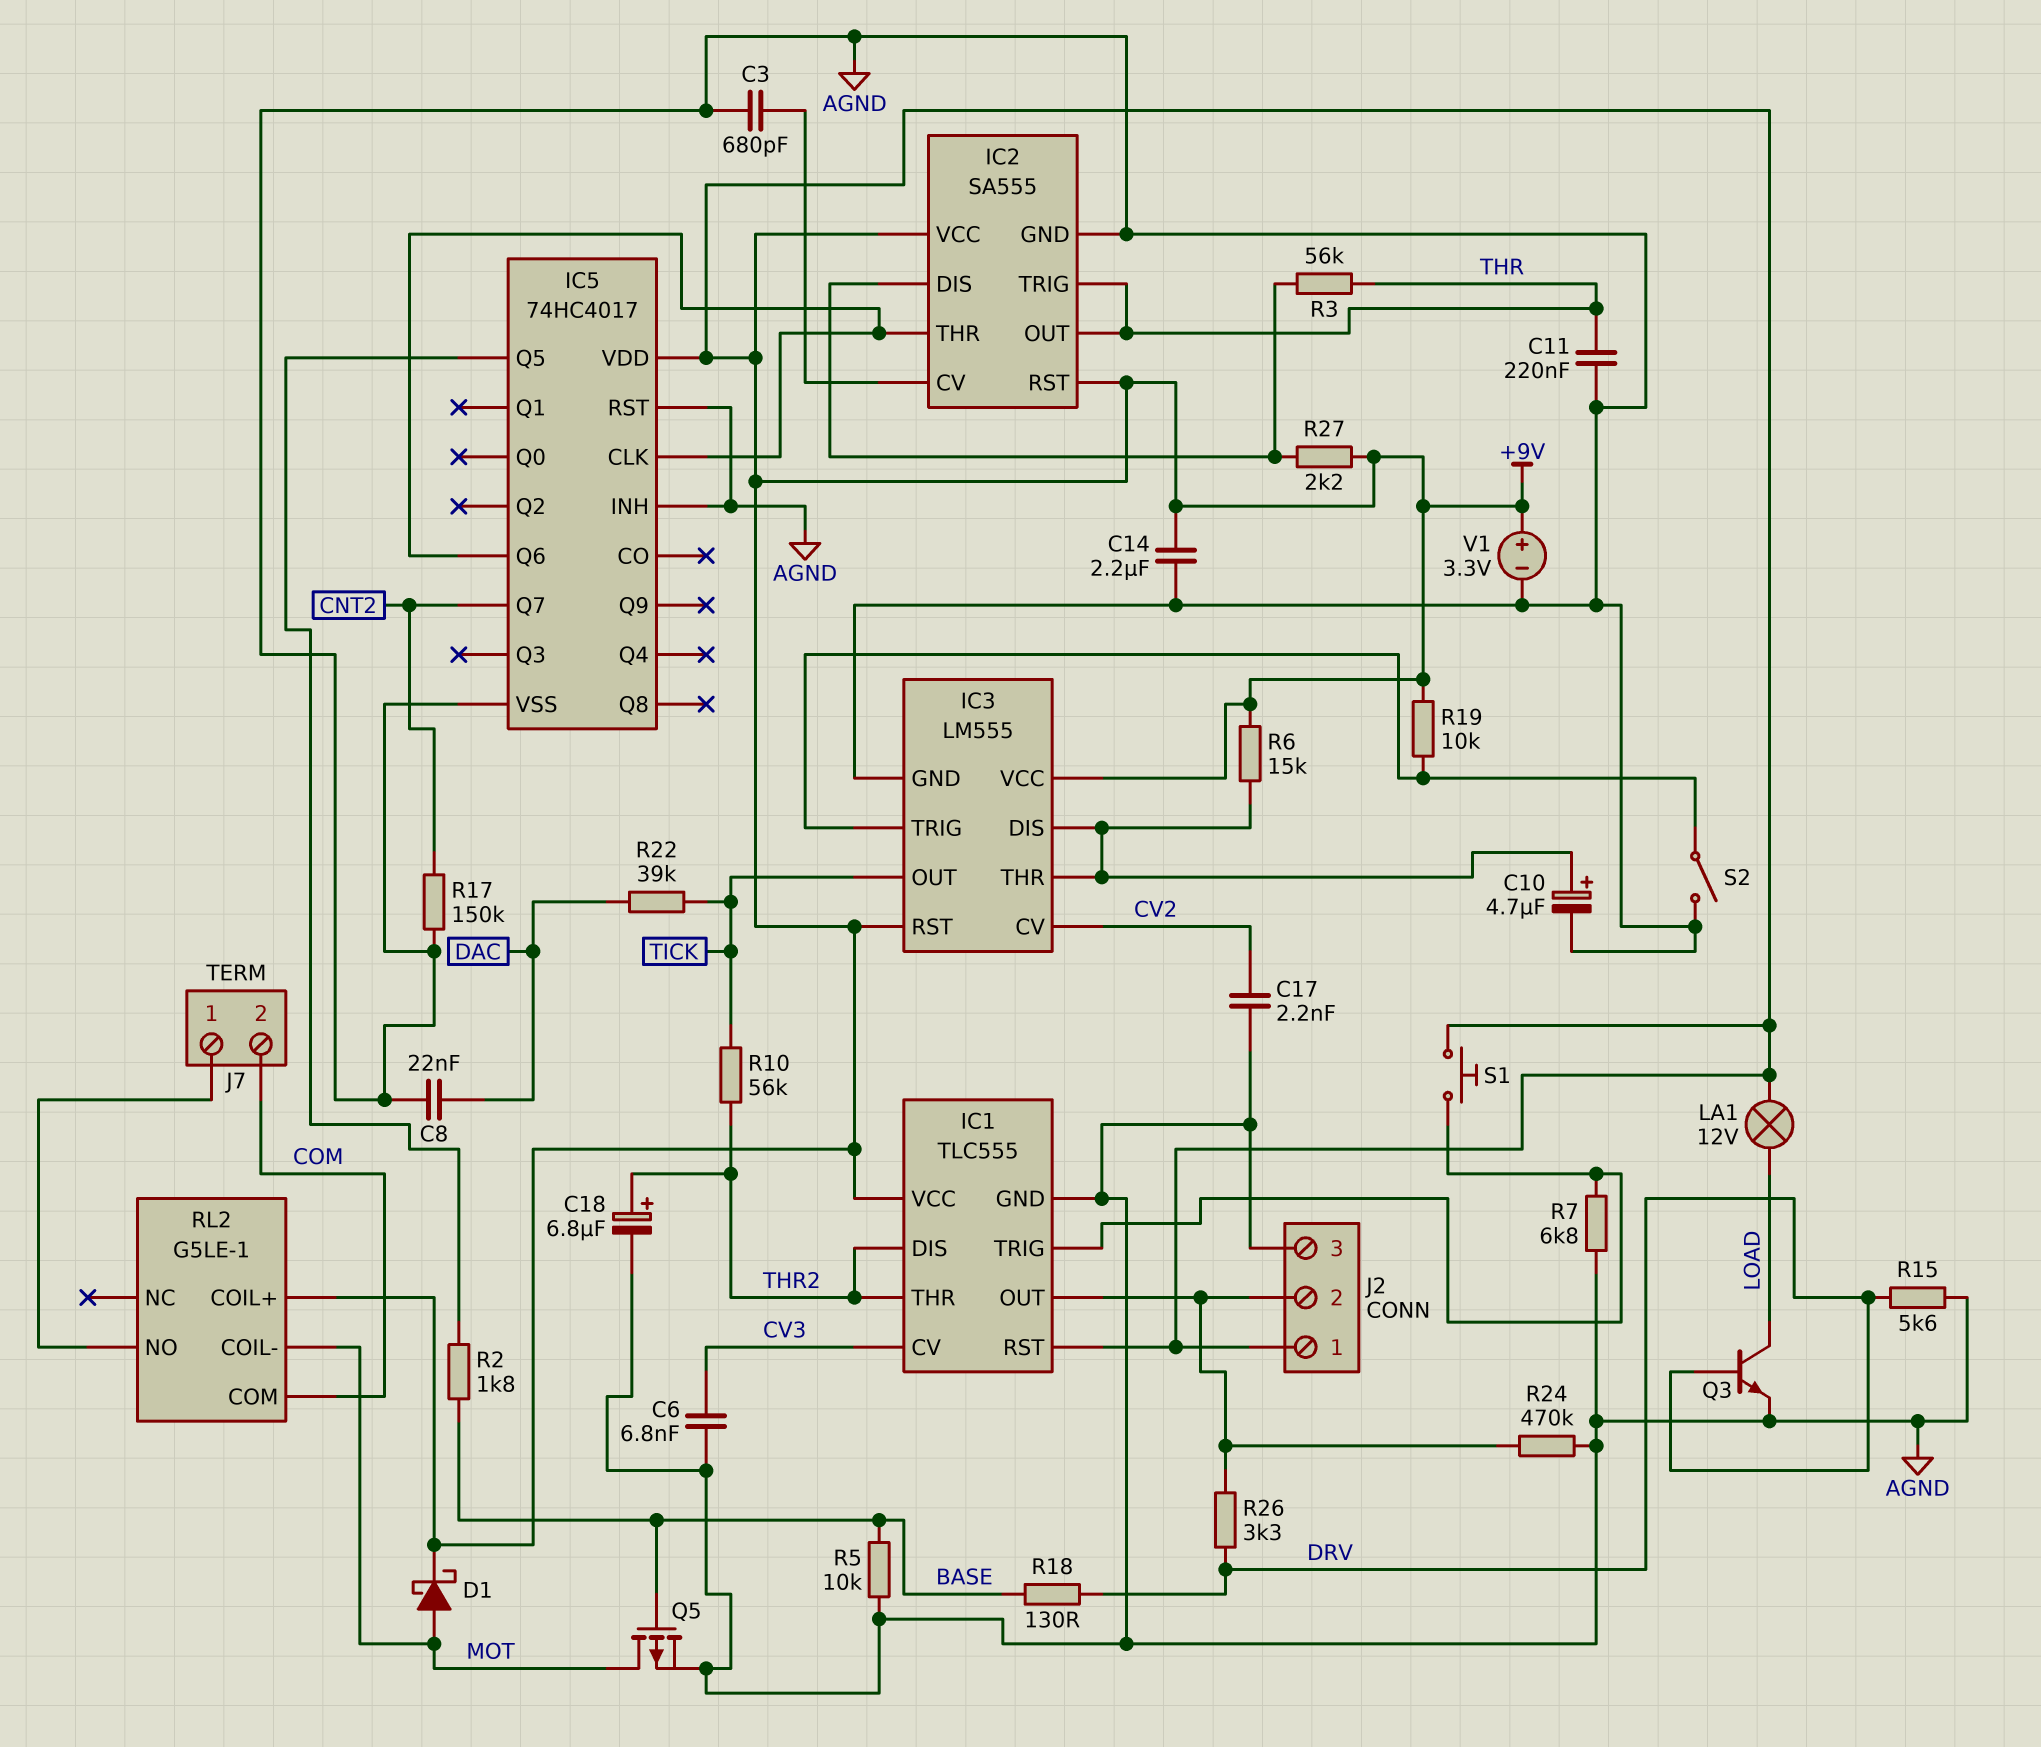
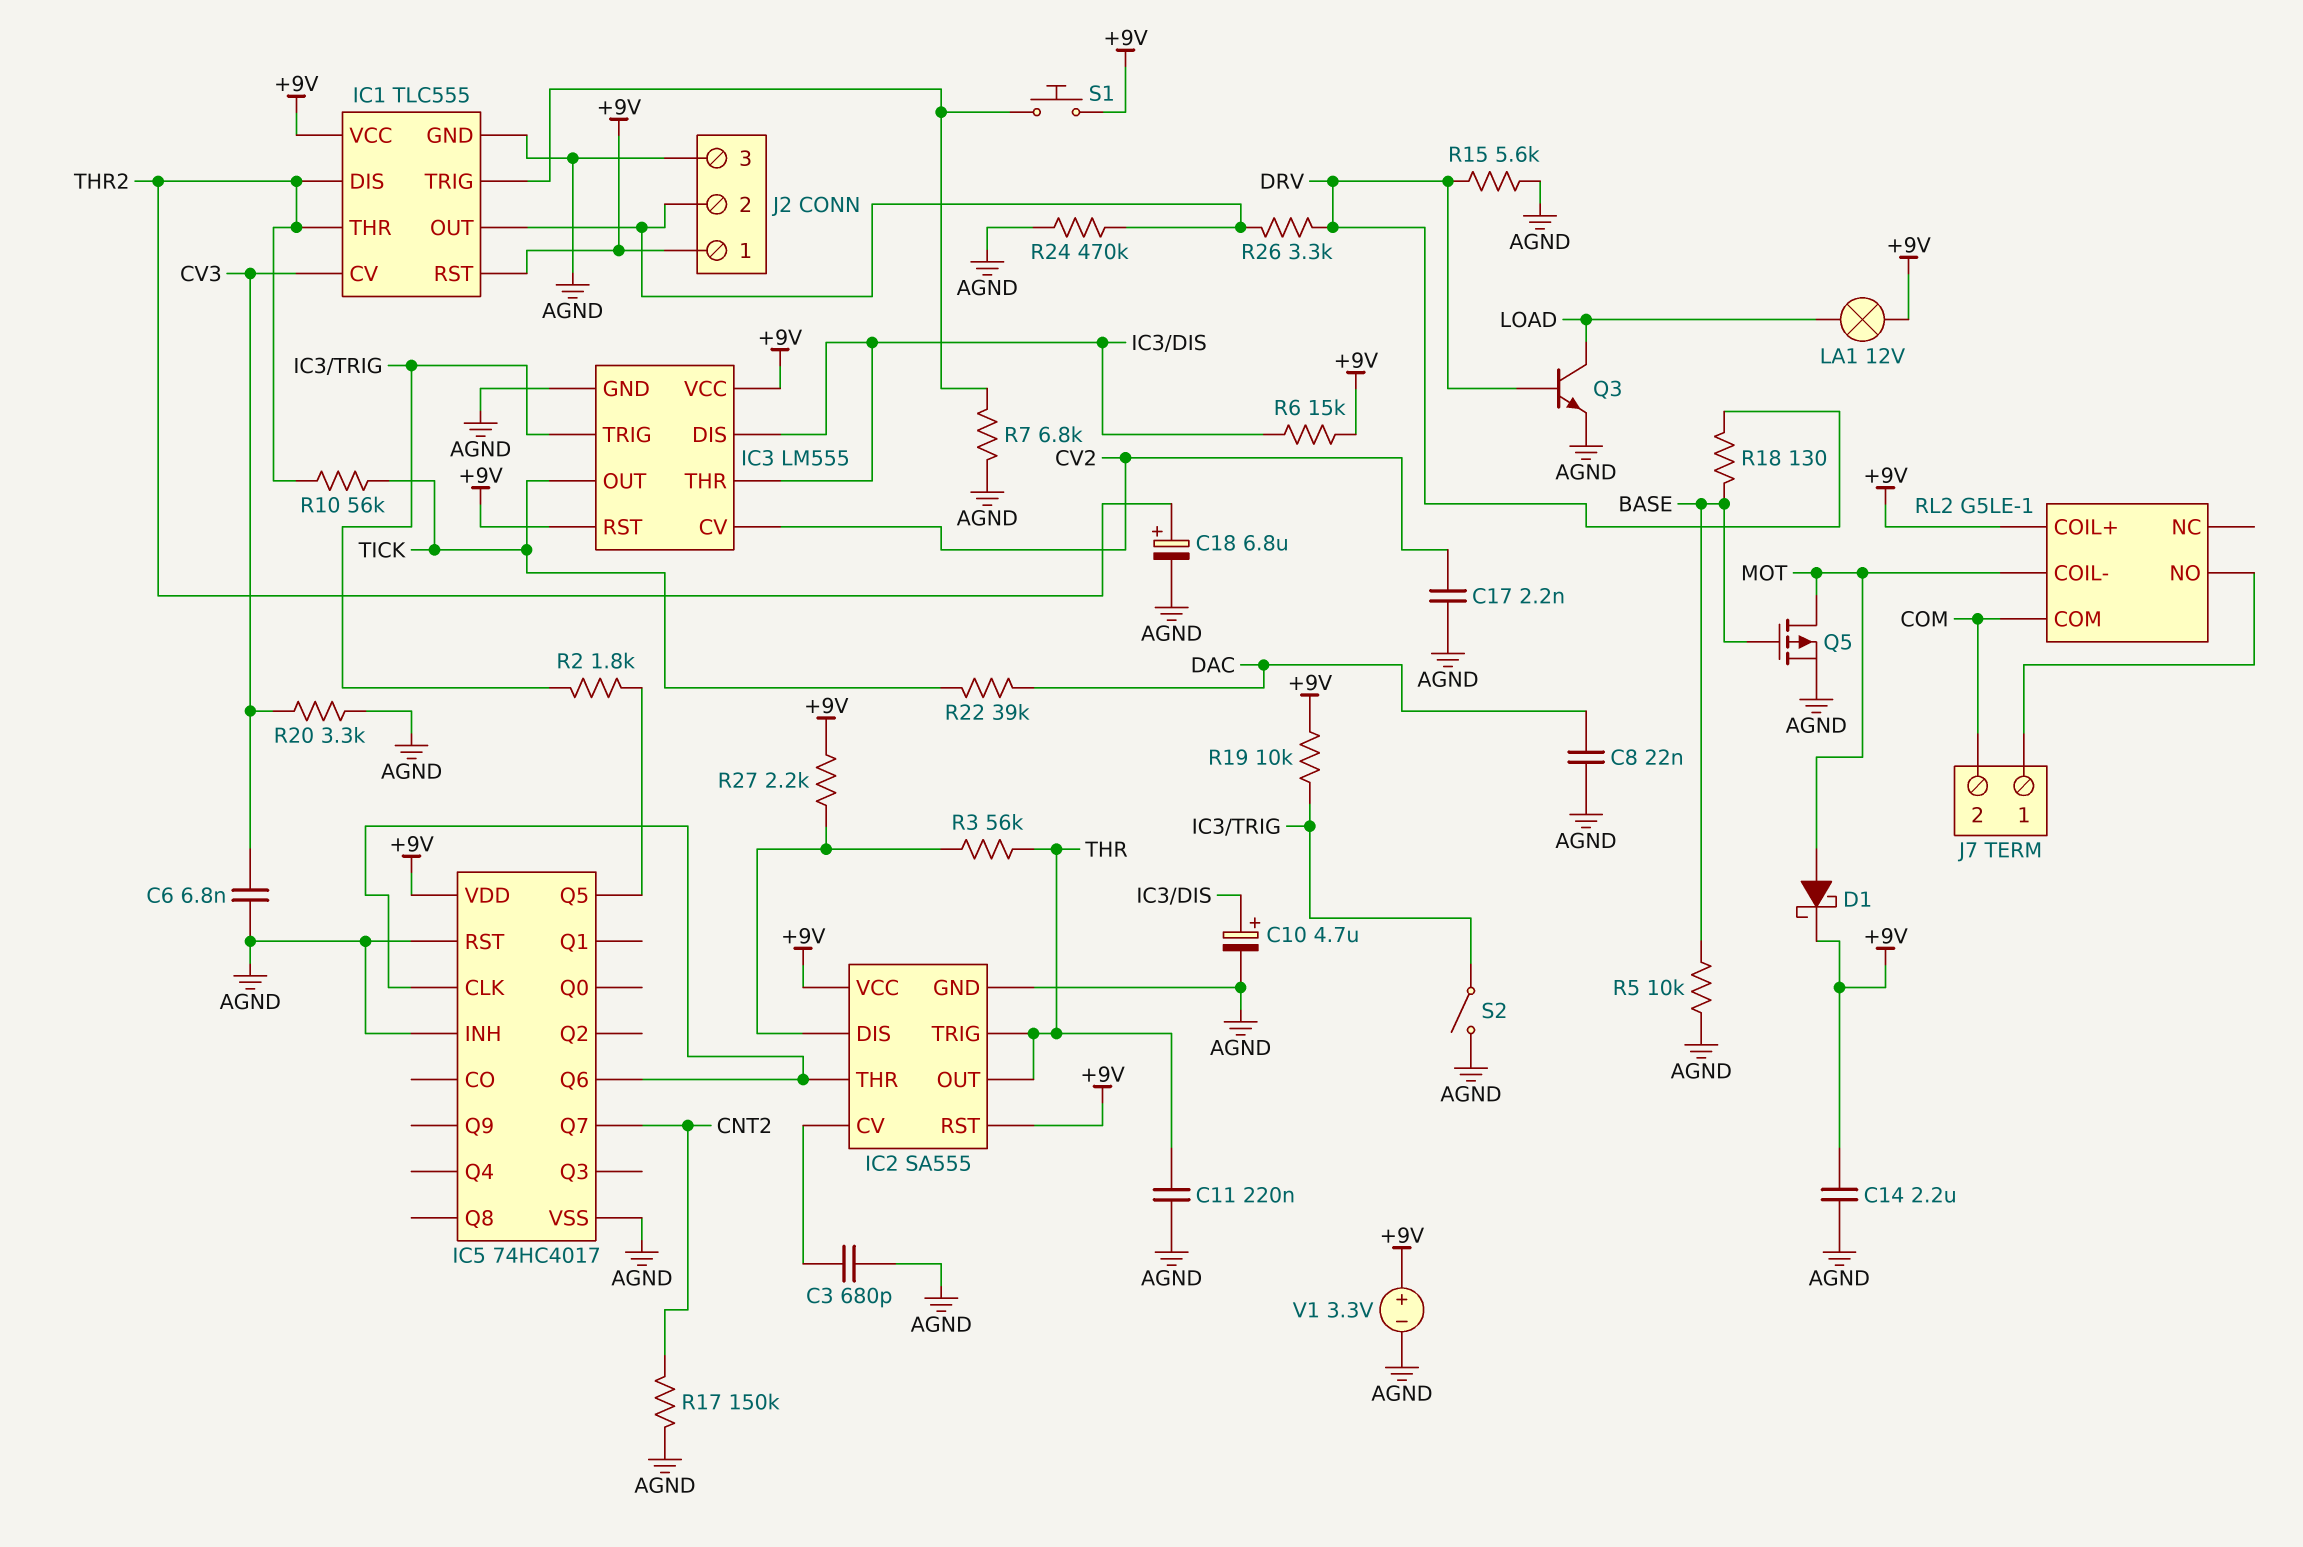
R2: 1.8k (BASE, IC5/Q5) -> 1.8k (IC3/TRIG, IC5/Q5)
R20: none -> 3.3k (AGND, CV3)

